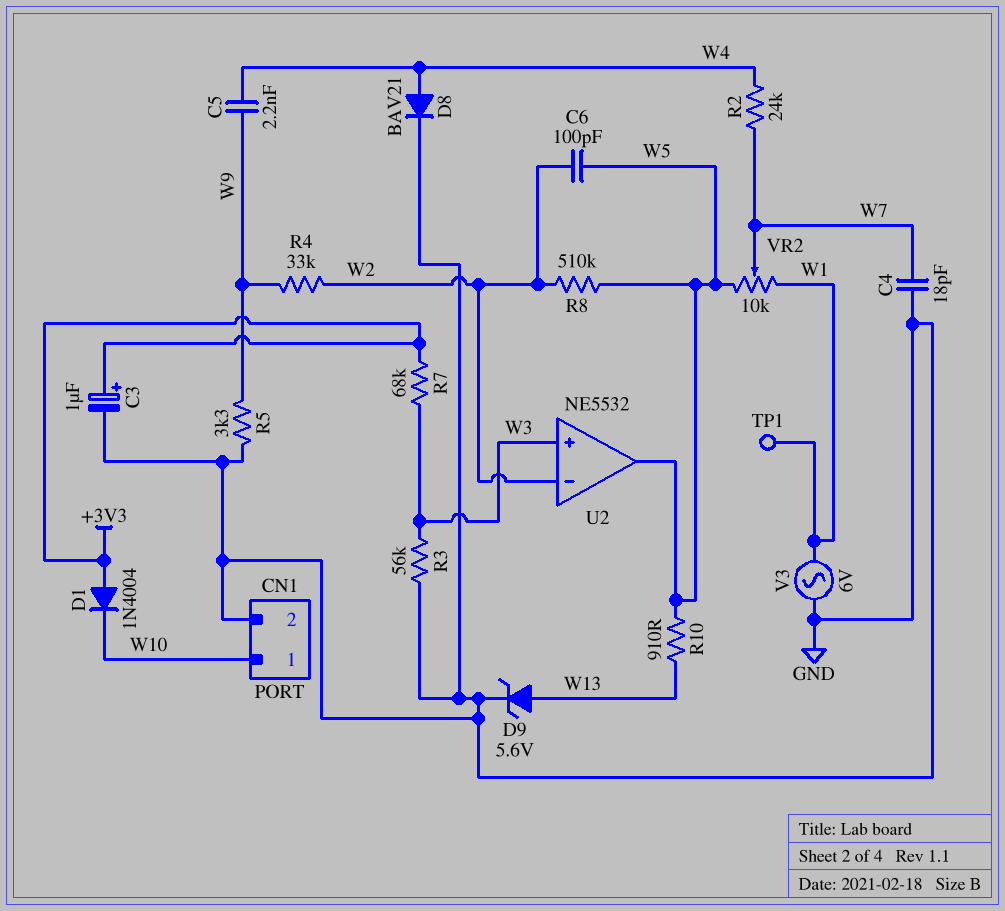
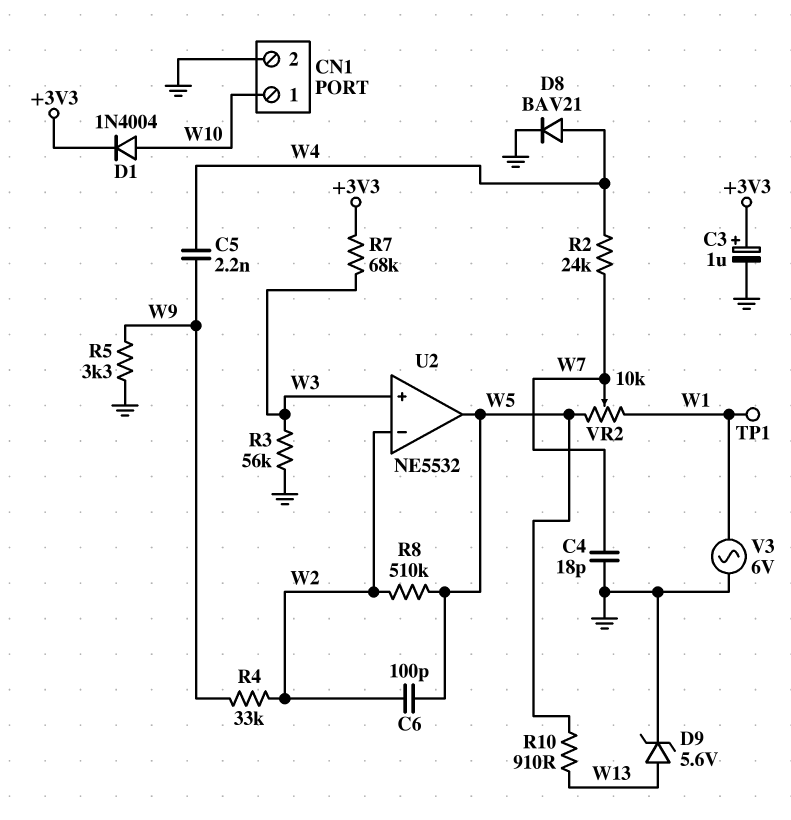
D1: diode 1N4004 (A +3V3, K W10) -> diode 1N4004 (A W10, K +3V3)

